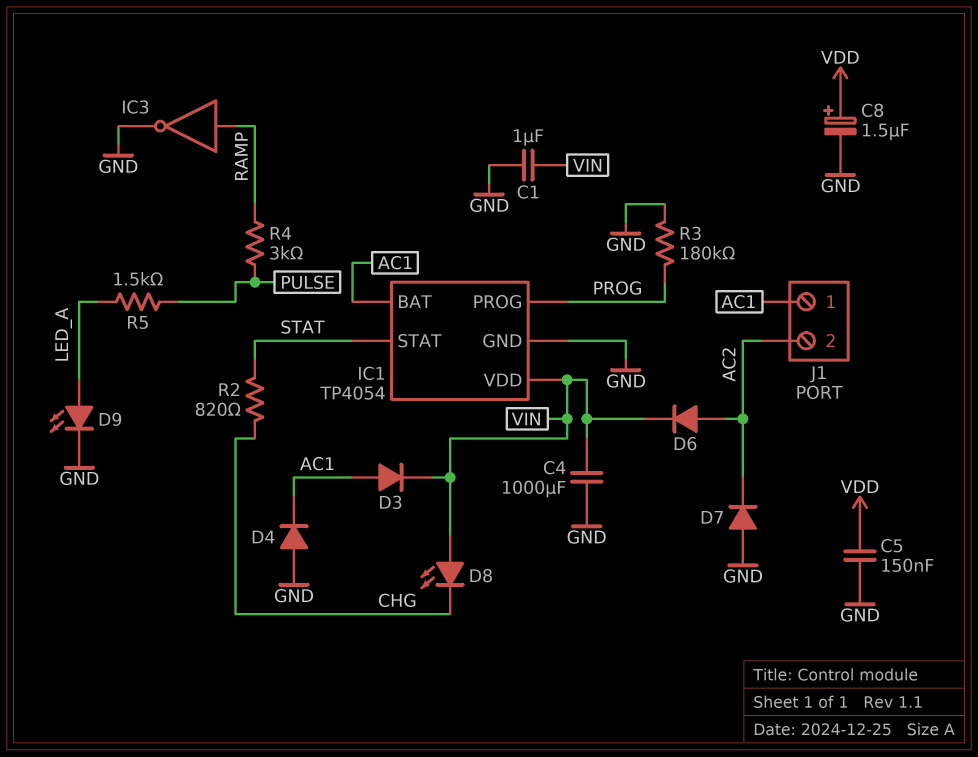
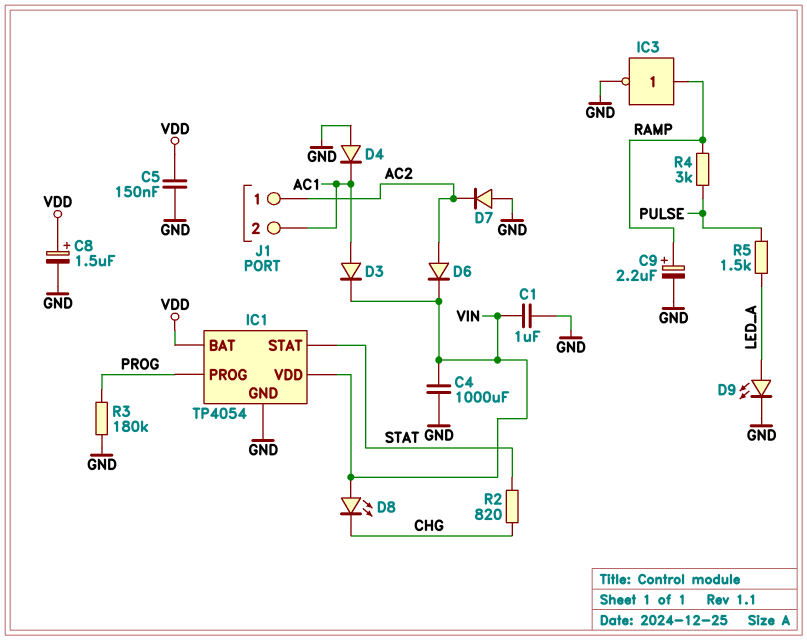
C9: none -> 2.2uF (plus RAMP, minus GND)
IC1 pin BAT: AC1 -> VDD
J1 pin 1: AC1 -> AC2
J1 pin 2: AC2 -> AC1

